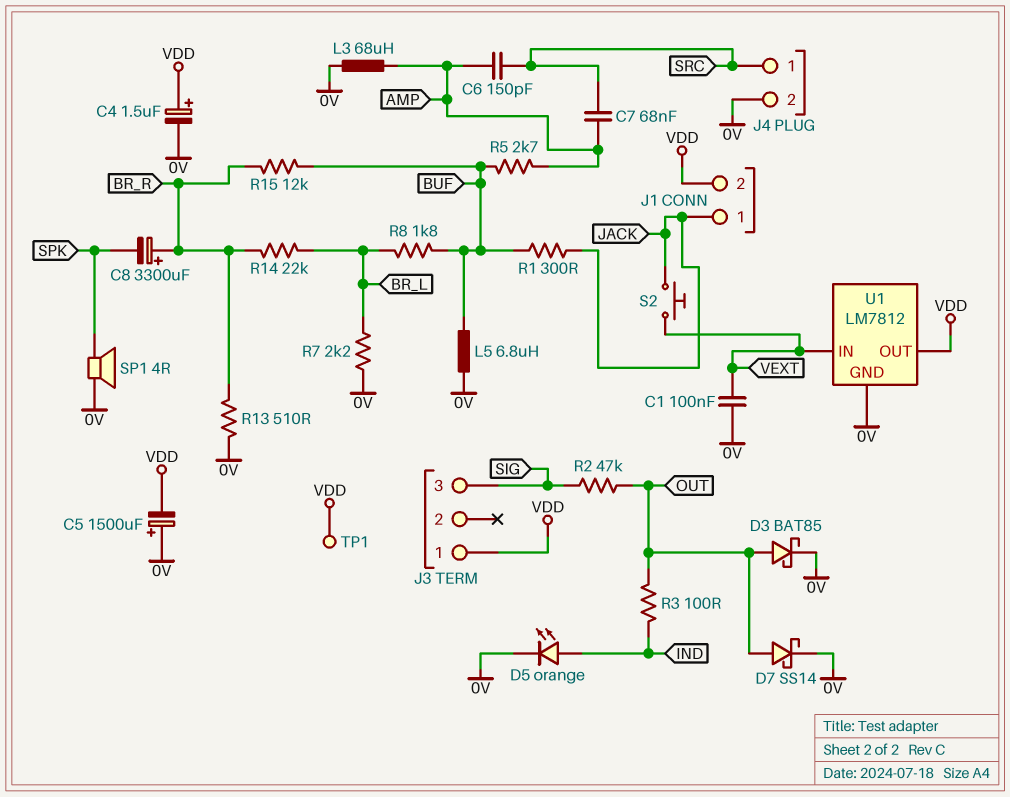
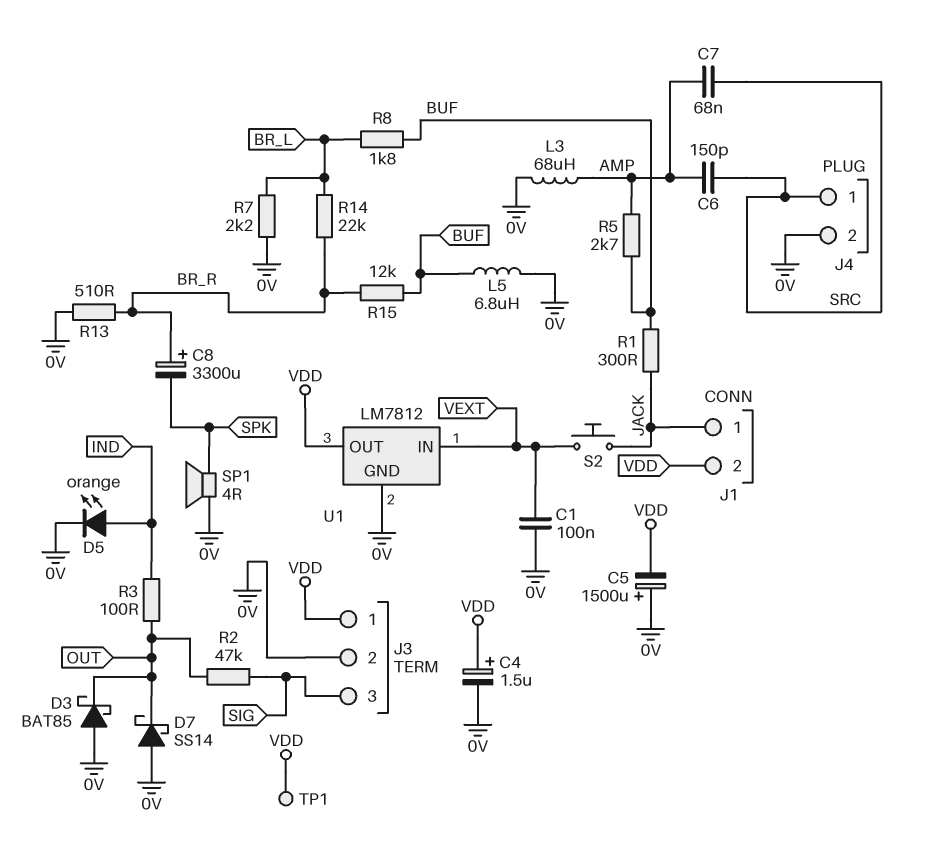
D3: schottky BAT85 (A OUT, K 0V) -> schottky BAT85 (A 0V, K OUT)
D7: schottky SS14 (A OUT, K 0V) -> schottky SS14 (A 0V, K OUT)
J3 pin 2: none -> 0V

